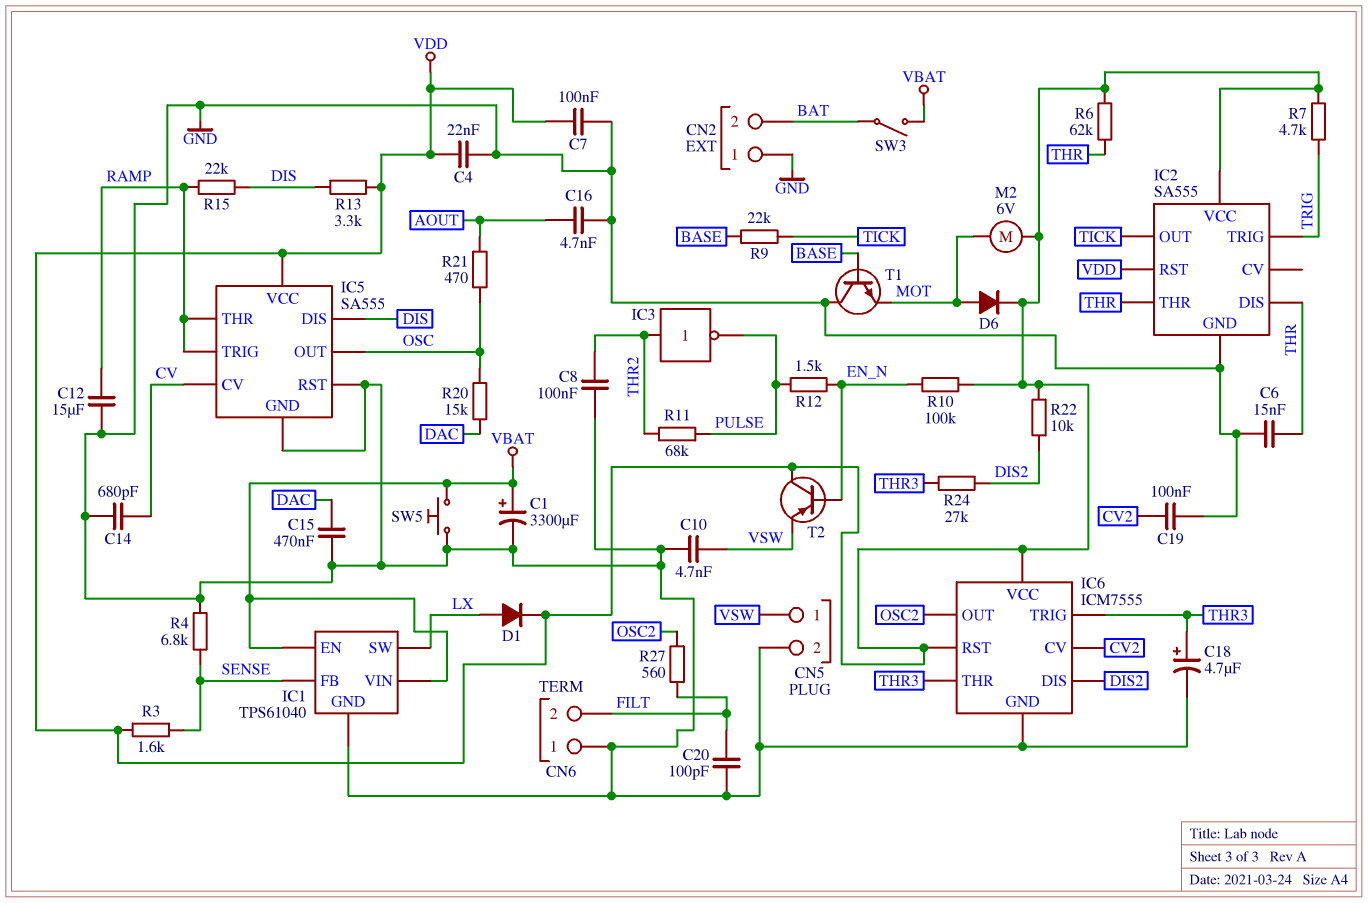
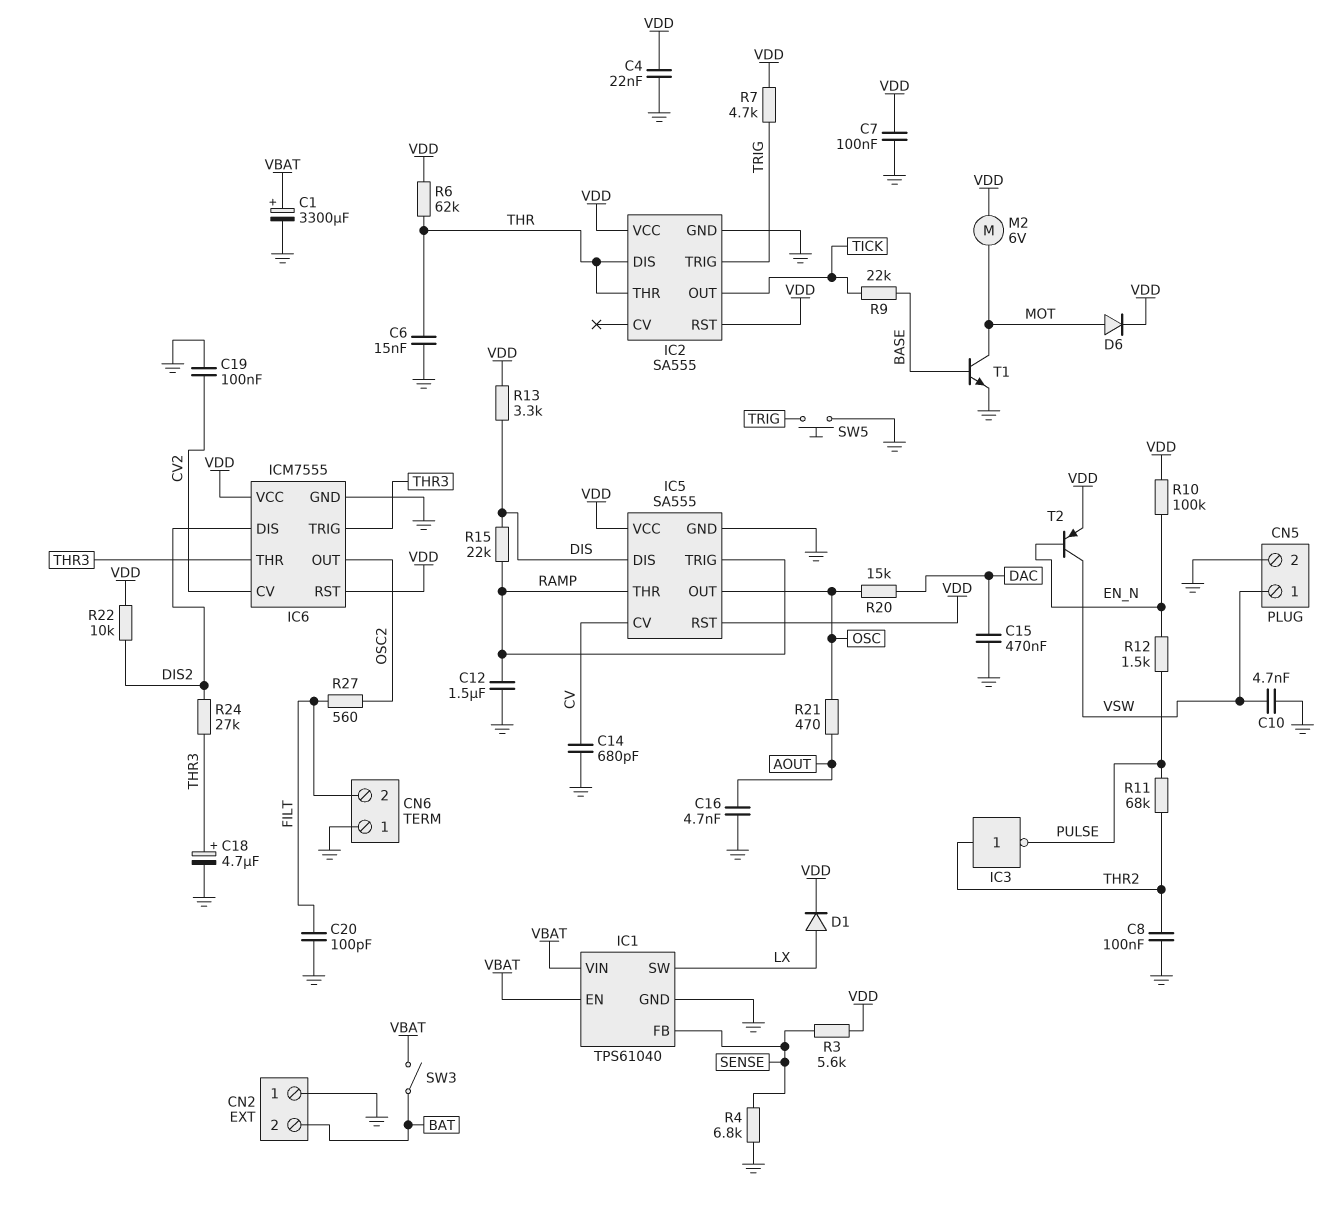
C12: 15uF (GND, RAMP) -> 1.5uF (GND, RAMP)
IC5 pin RST: GND -> VDD
R3: 1.6k (SENSE, VDD) -> 5.6k (SENSE, VDD)
SW5: button (GND, VBAT) -> button (GND, TRIG)
T1: NPN (B BASE, C GND, E MOT) -> NPN (B BASE, C MOT, E GND)
T2: PNP (B EN_N, C VDD, E VSW) -> PNP (B EN_N, C VSW, E VDD)

